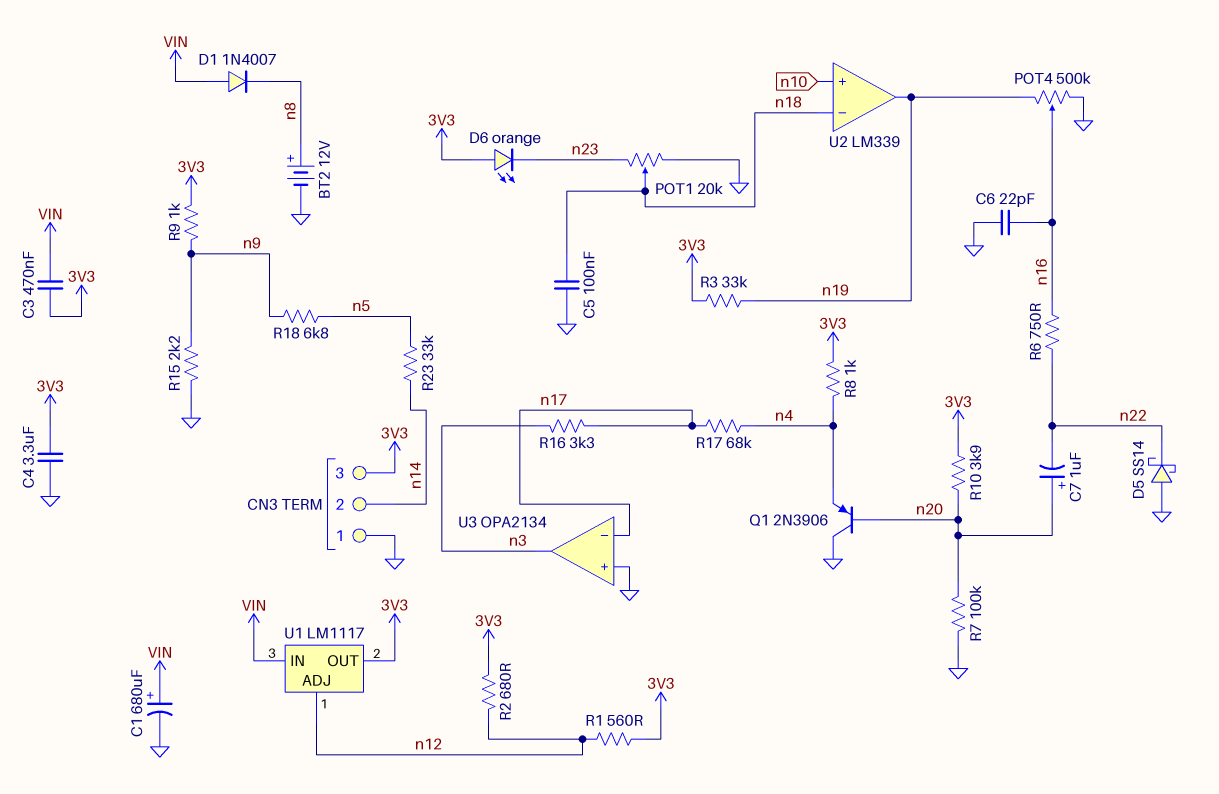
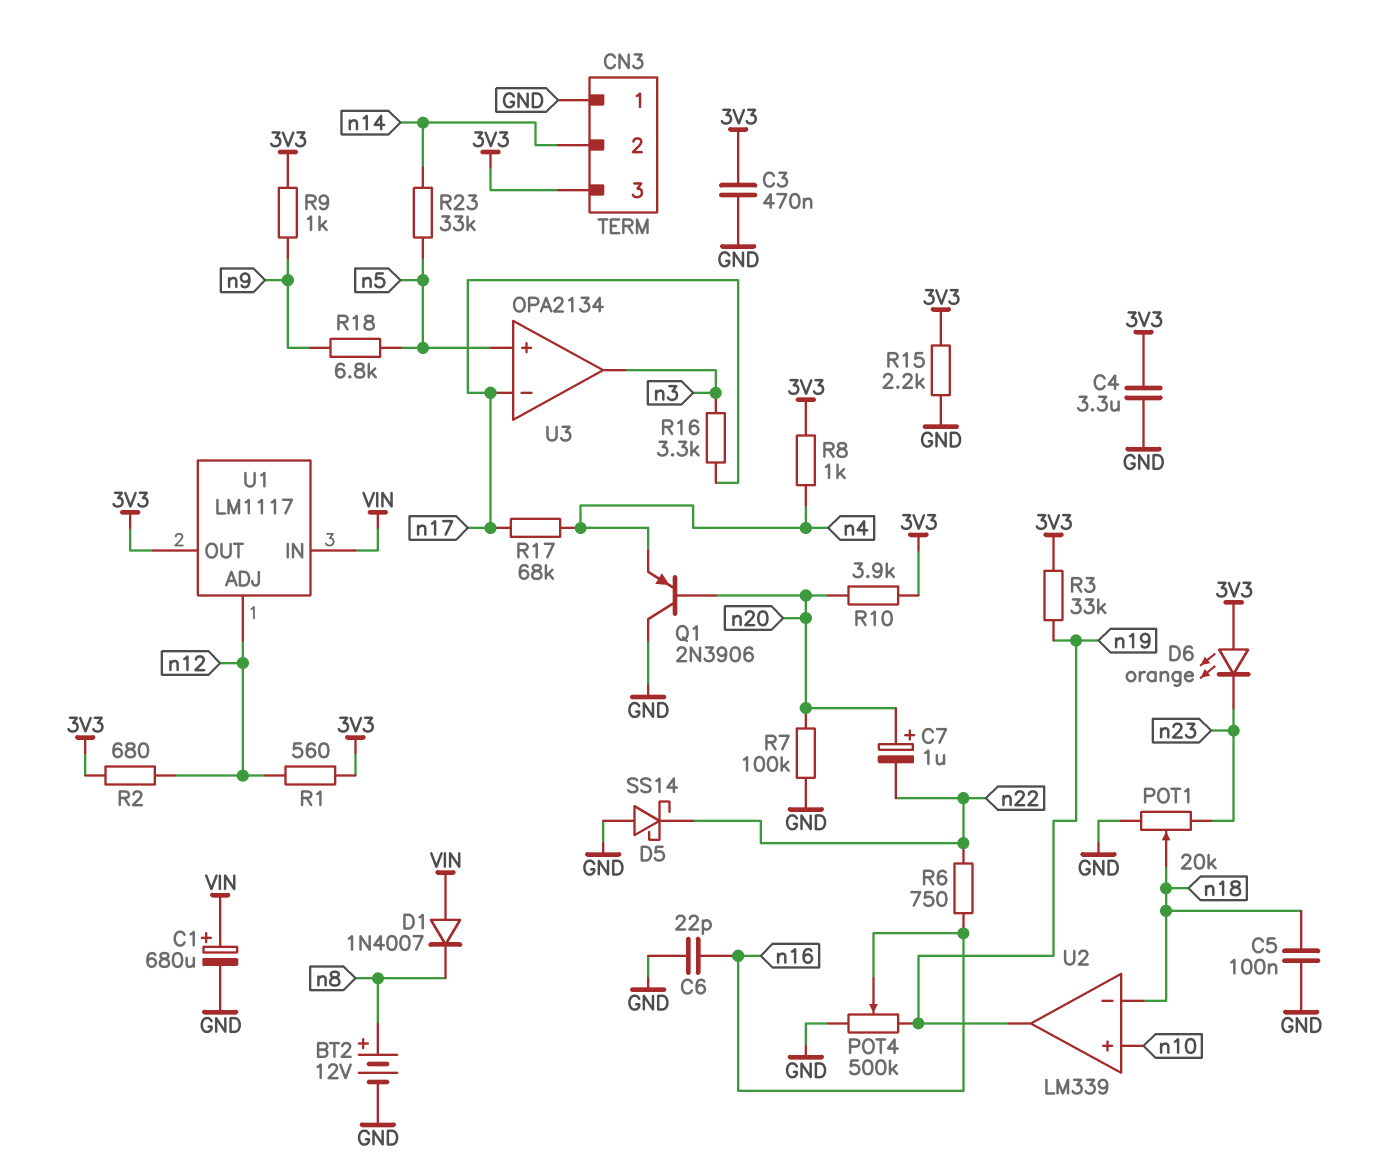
C3: 470nF (3V3, VIN) -> 470nF (3V3, GND)
R15: 2.2k (GND, n9) -> 2.2k (3V3, GND)
U3 pin in+: GND -> n5

